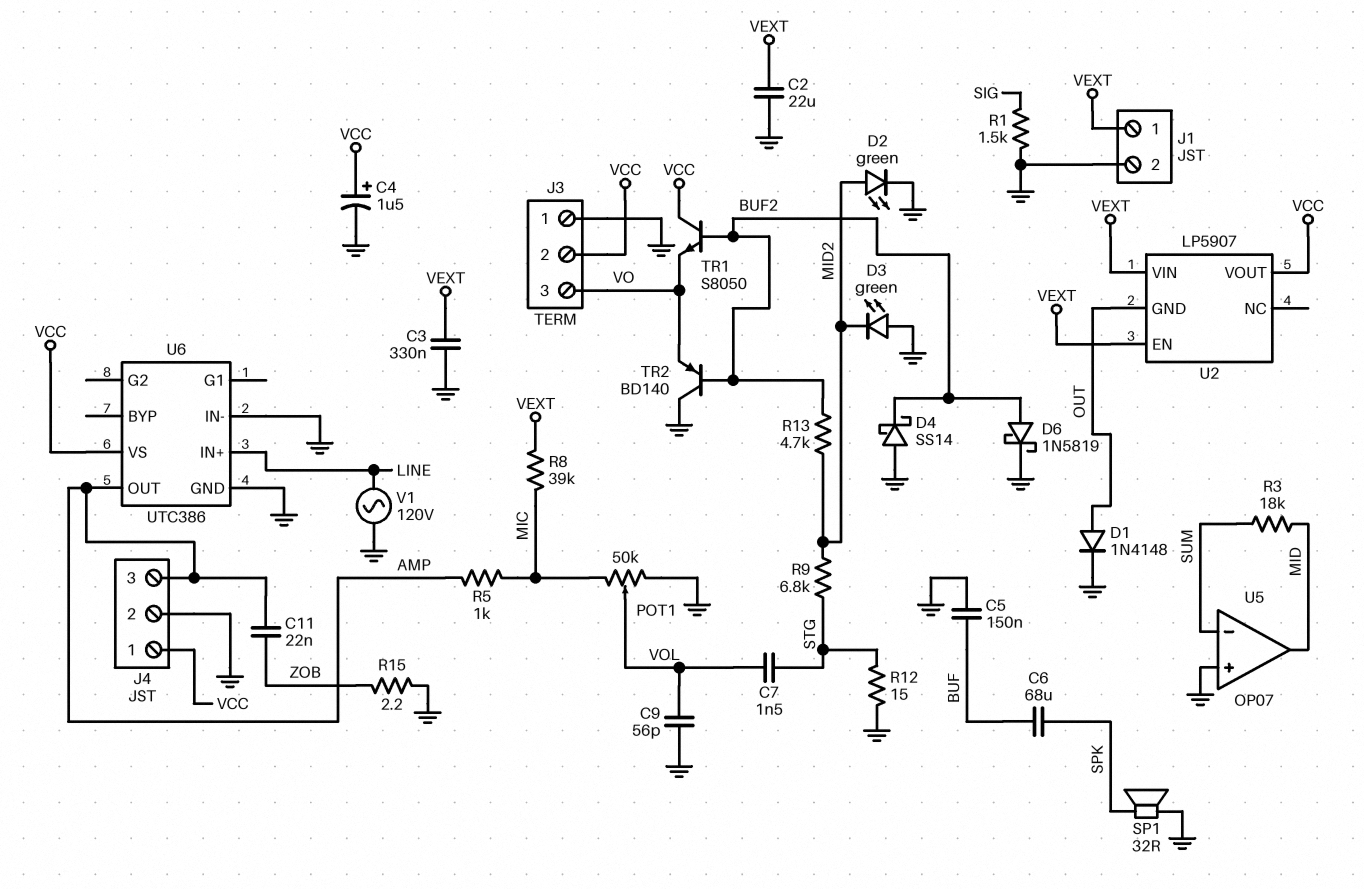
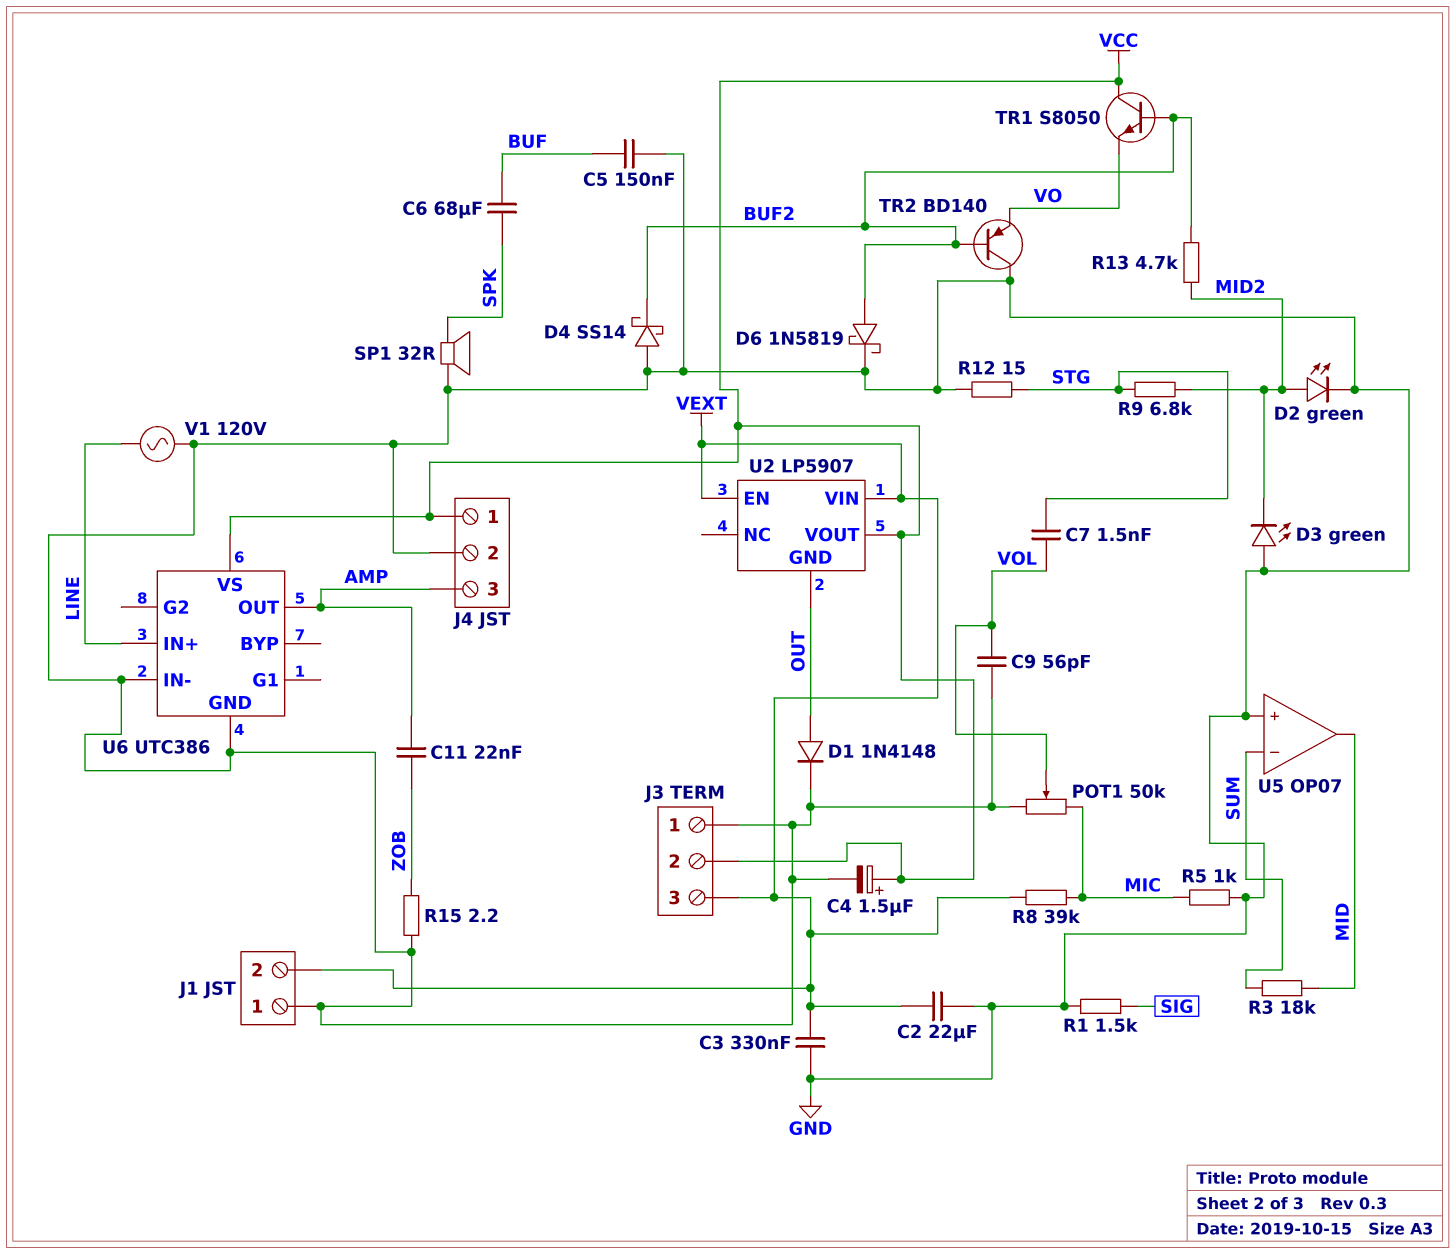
J1 pin 1: VEXT -> GND
J1 pin 2: GND -> VEXT
J3 pin 3: VO -> VEXT
R5: 1k (AMP, MIC) -> 1k (GND, MIC)

